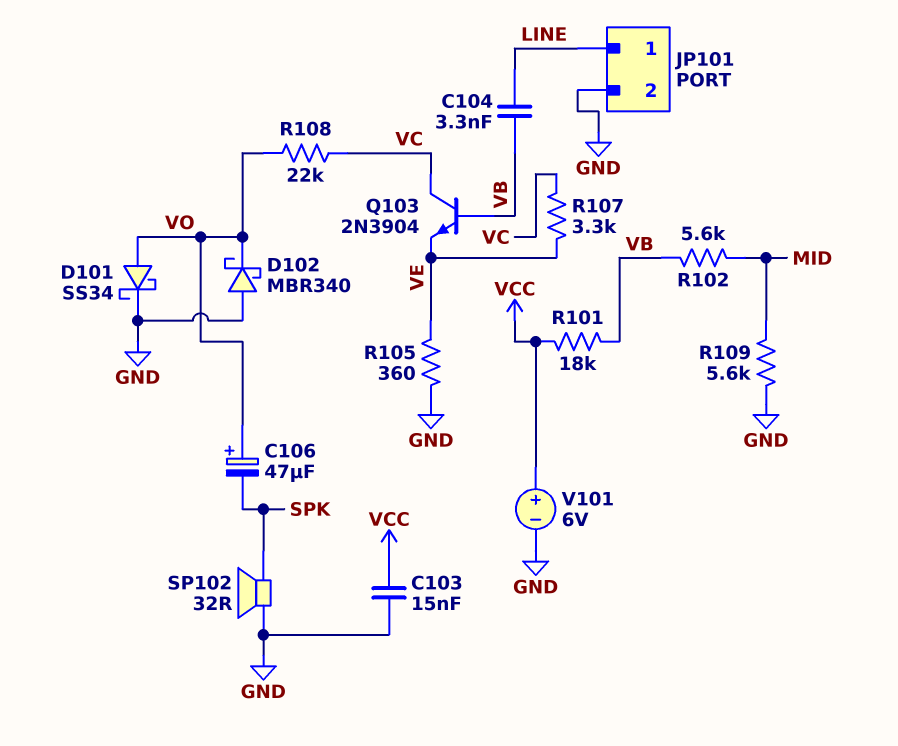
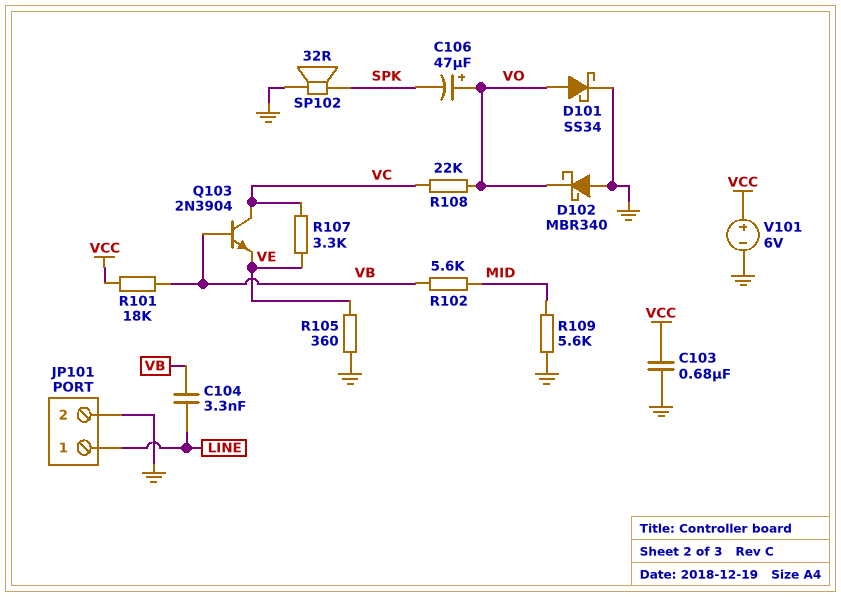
C103: 15nF (GND, VCC) -> 680nF (GND, VCC)

